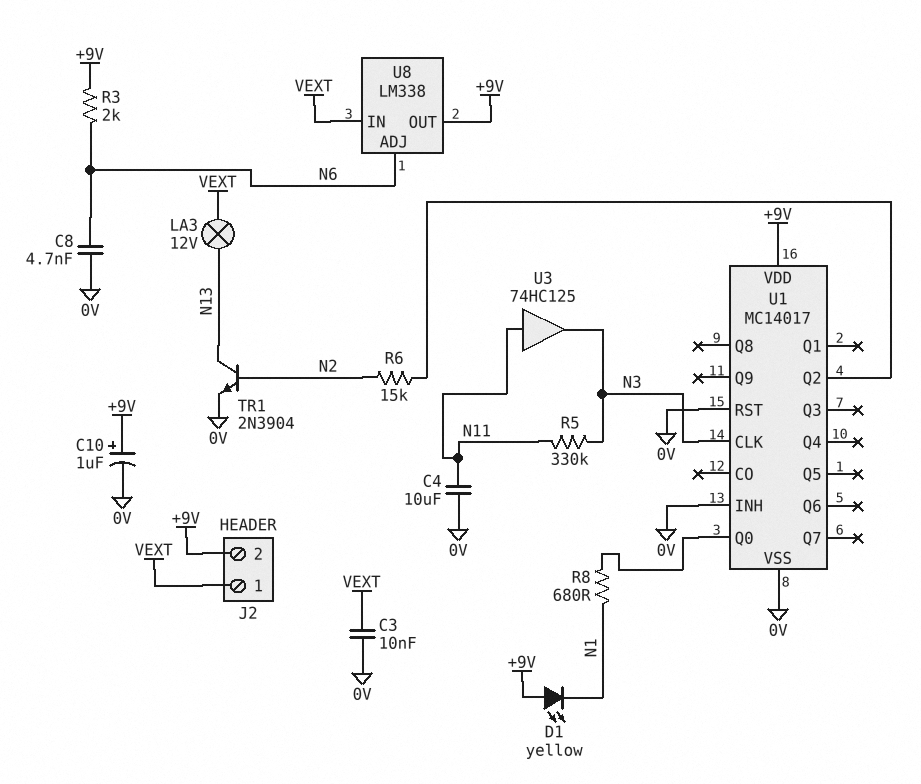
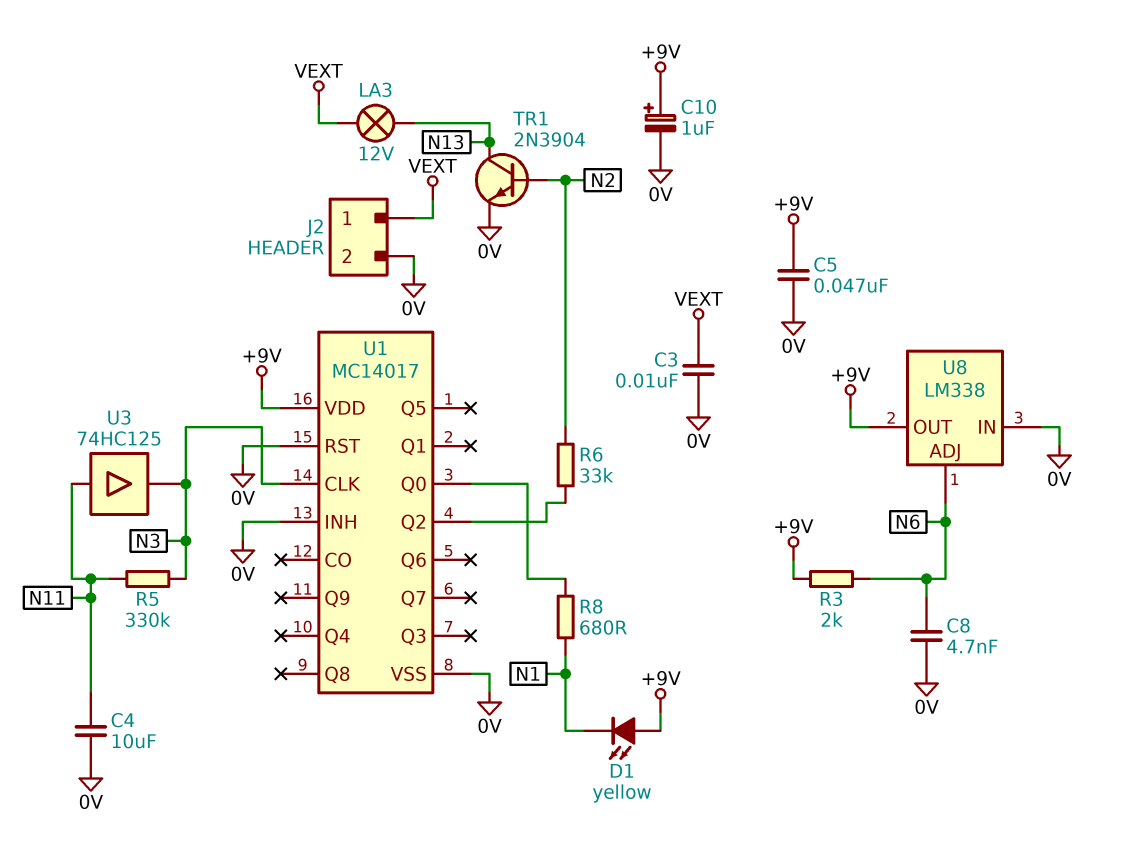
C5: none -> 47nF (+9V, 0V)
J2 pin 2: +9V -> 0V
R6: 15k (N2, U1/Q2) -> 33k (N2, U1/Q2)
U8 pin IN: VEXT -> 0V

